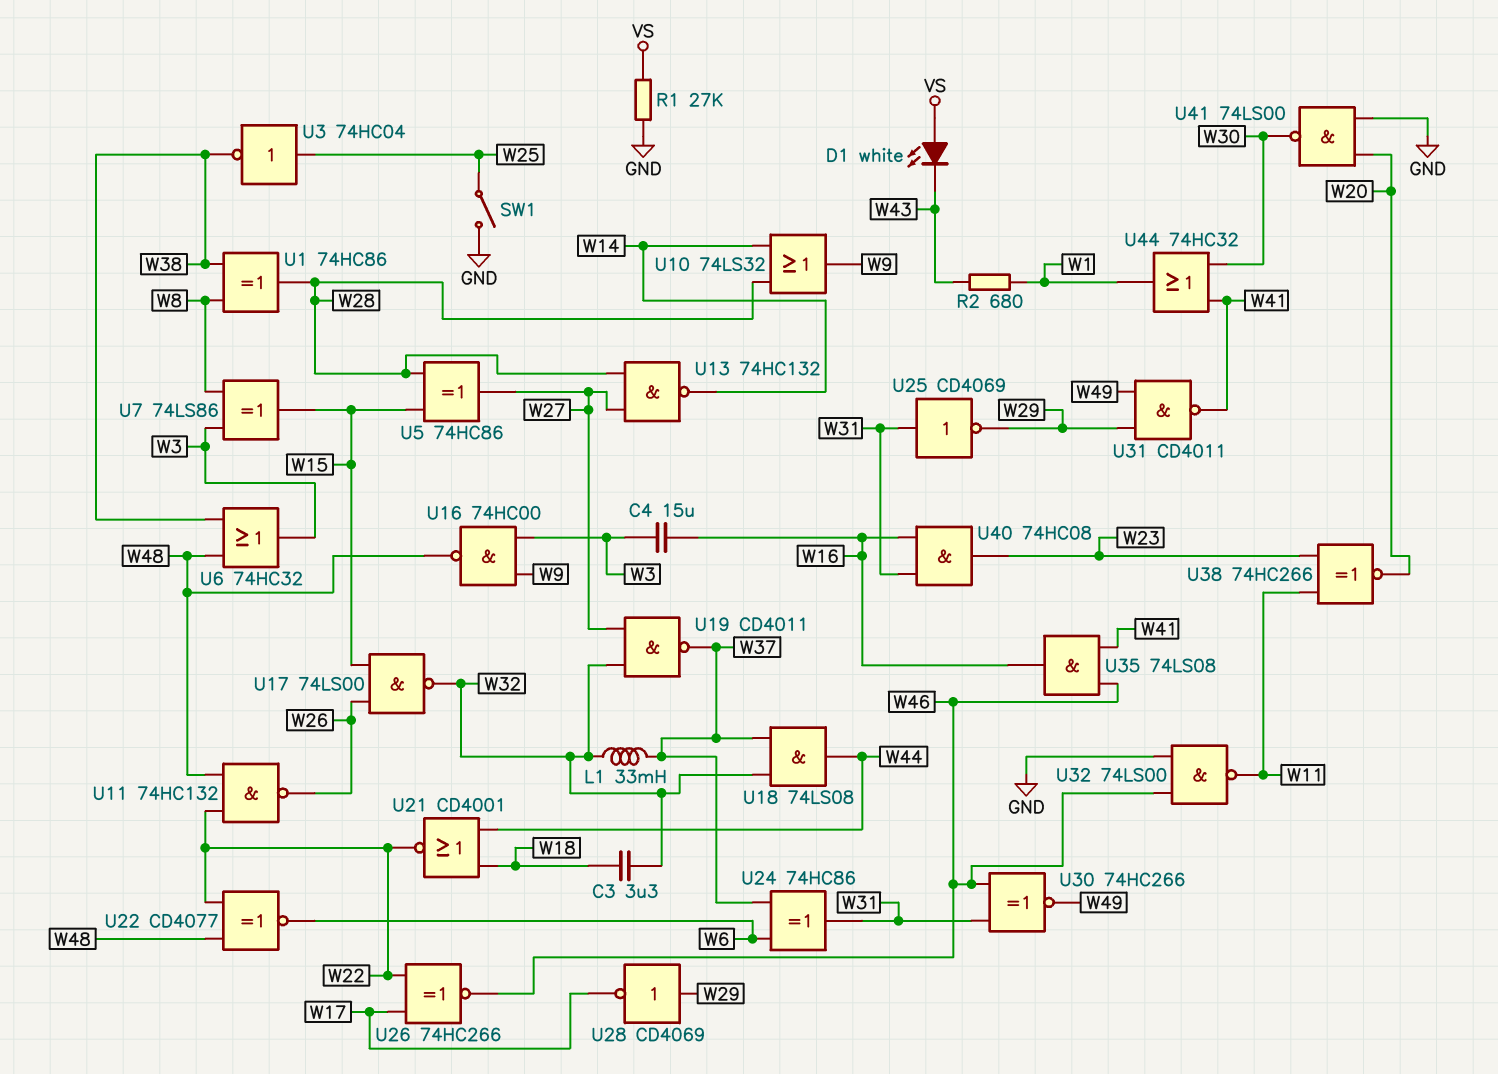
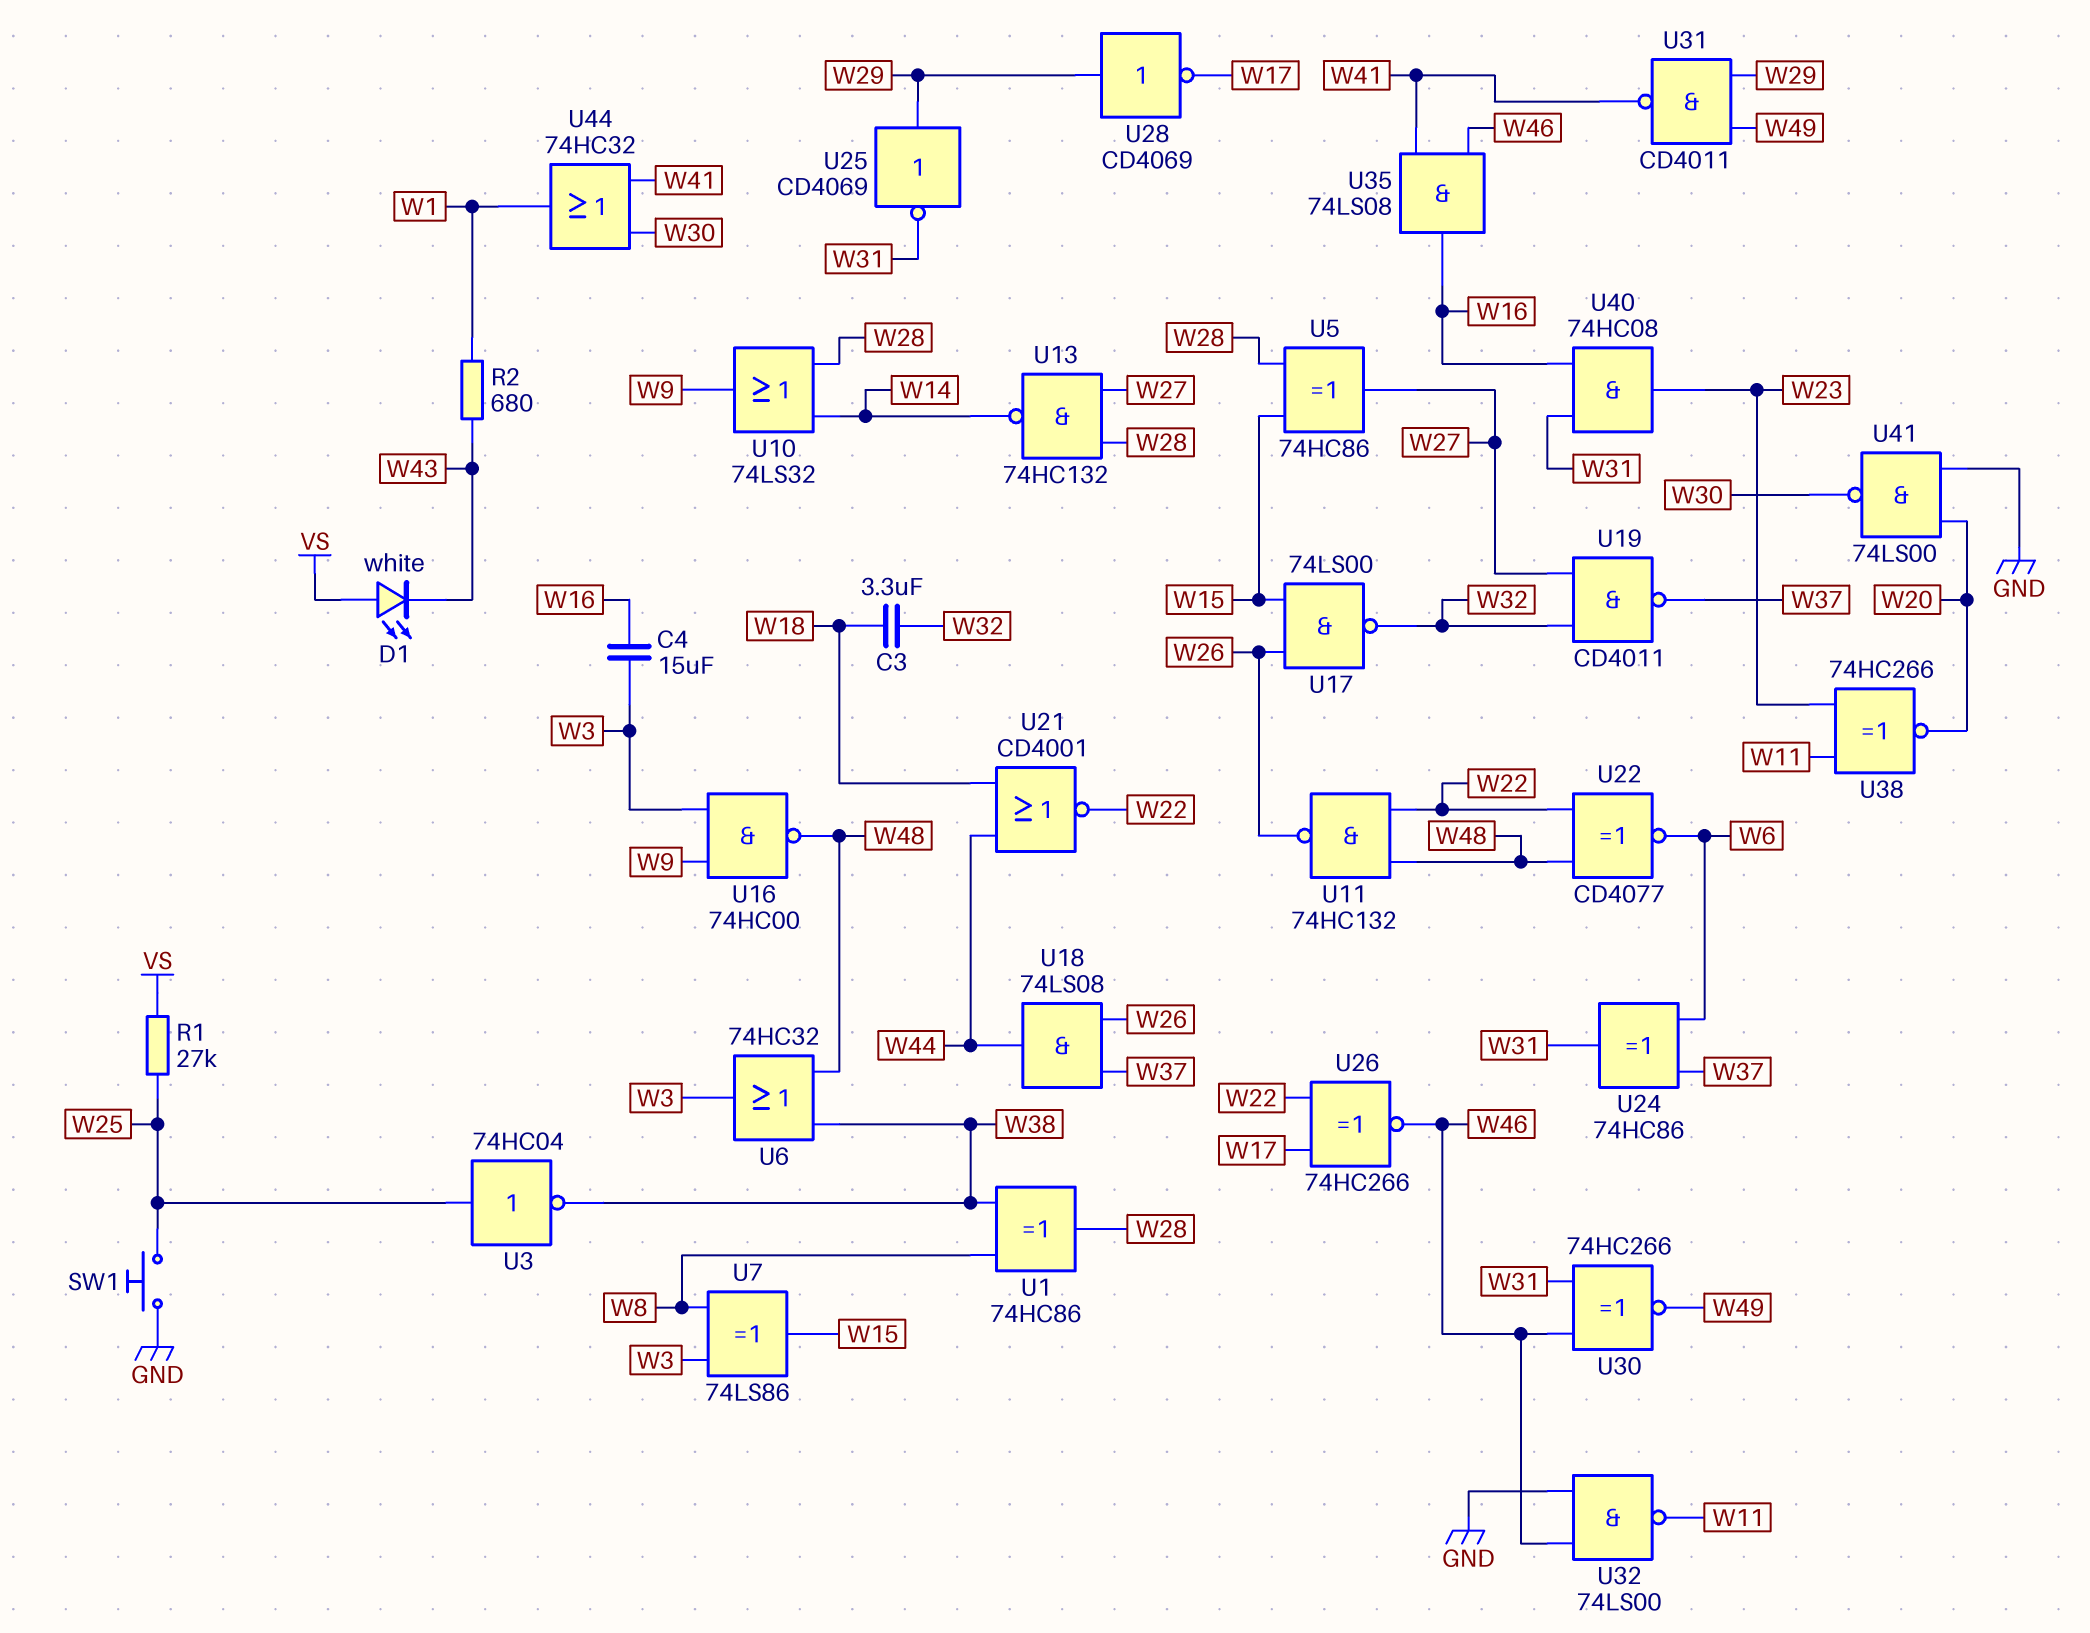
L1: 33mH (W32, W37) -> none
R1: 27k (GND, VS) -> 27k (VS, W25)
SW1: switch (GND, W25) -> button (GND, W25)
U18: AND 74LS08 (in W32, in W37, out W44) -> AND 74LS08 (in W26, in W37, out W44)
U25: NOT CD4069 (in W31, out W29) -> NOT CD4069 (in W29, out W31)

